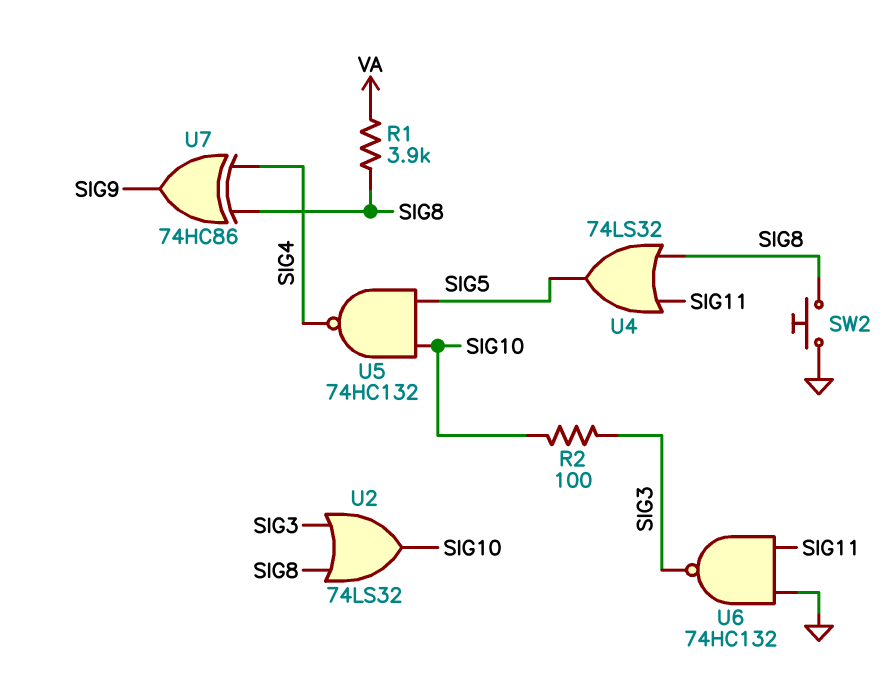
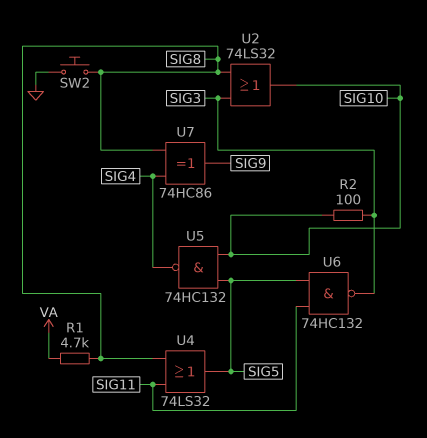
R1: 3.9k (SIG8, VA) -> 4.7k (SIG8, VA)
U6: NAND 74HC132 (in GND, in SIG11, out SIG3) -> NAND 74HC132 (in SIG5, in SIG11, out SIG3)

